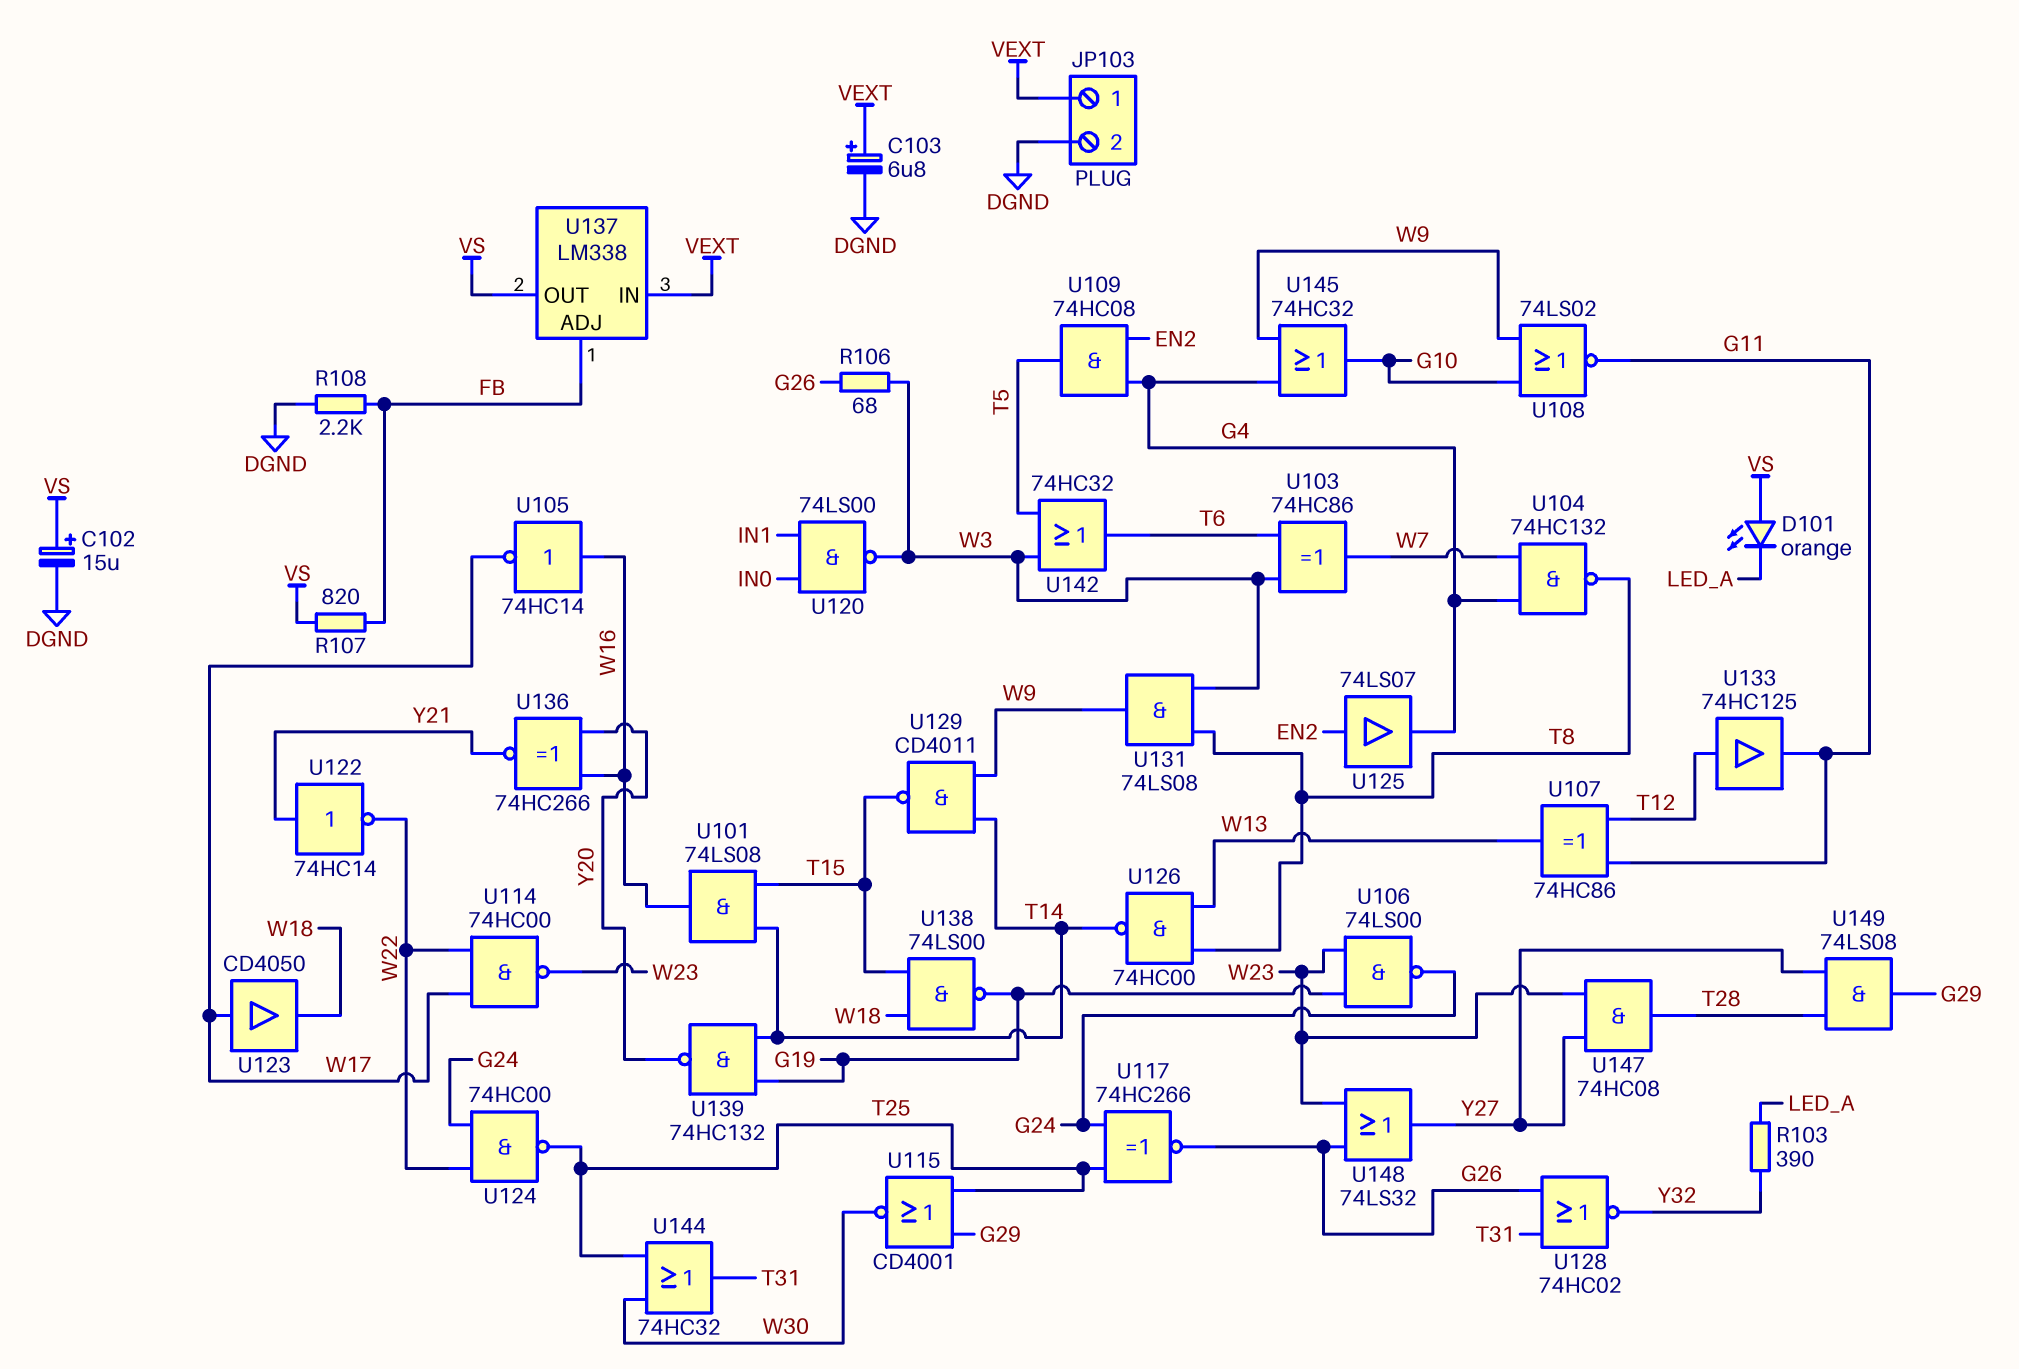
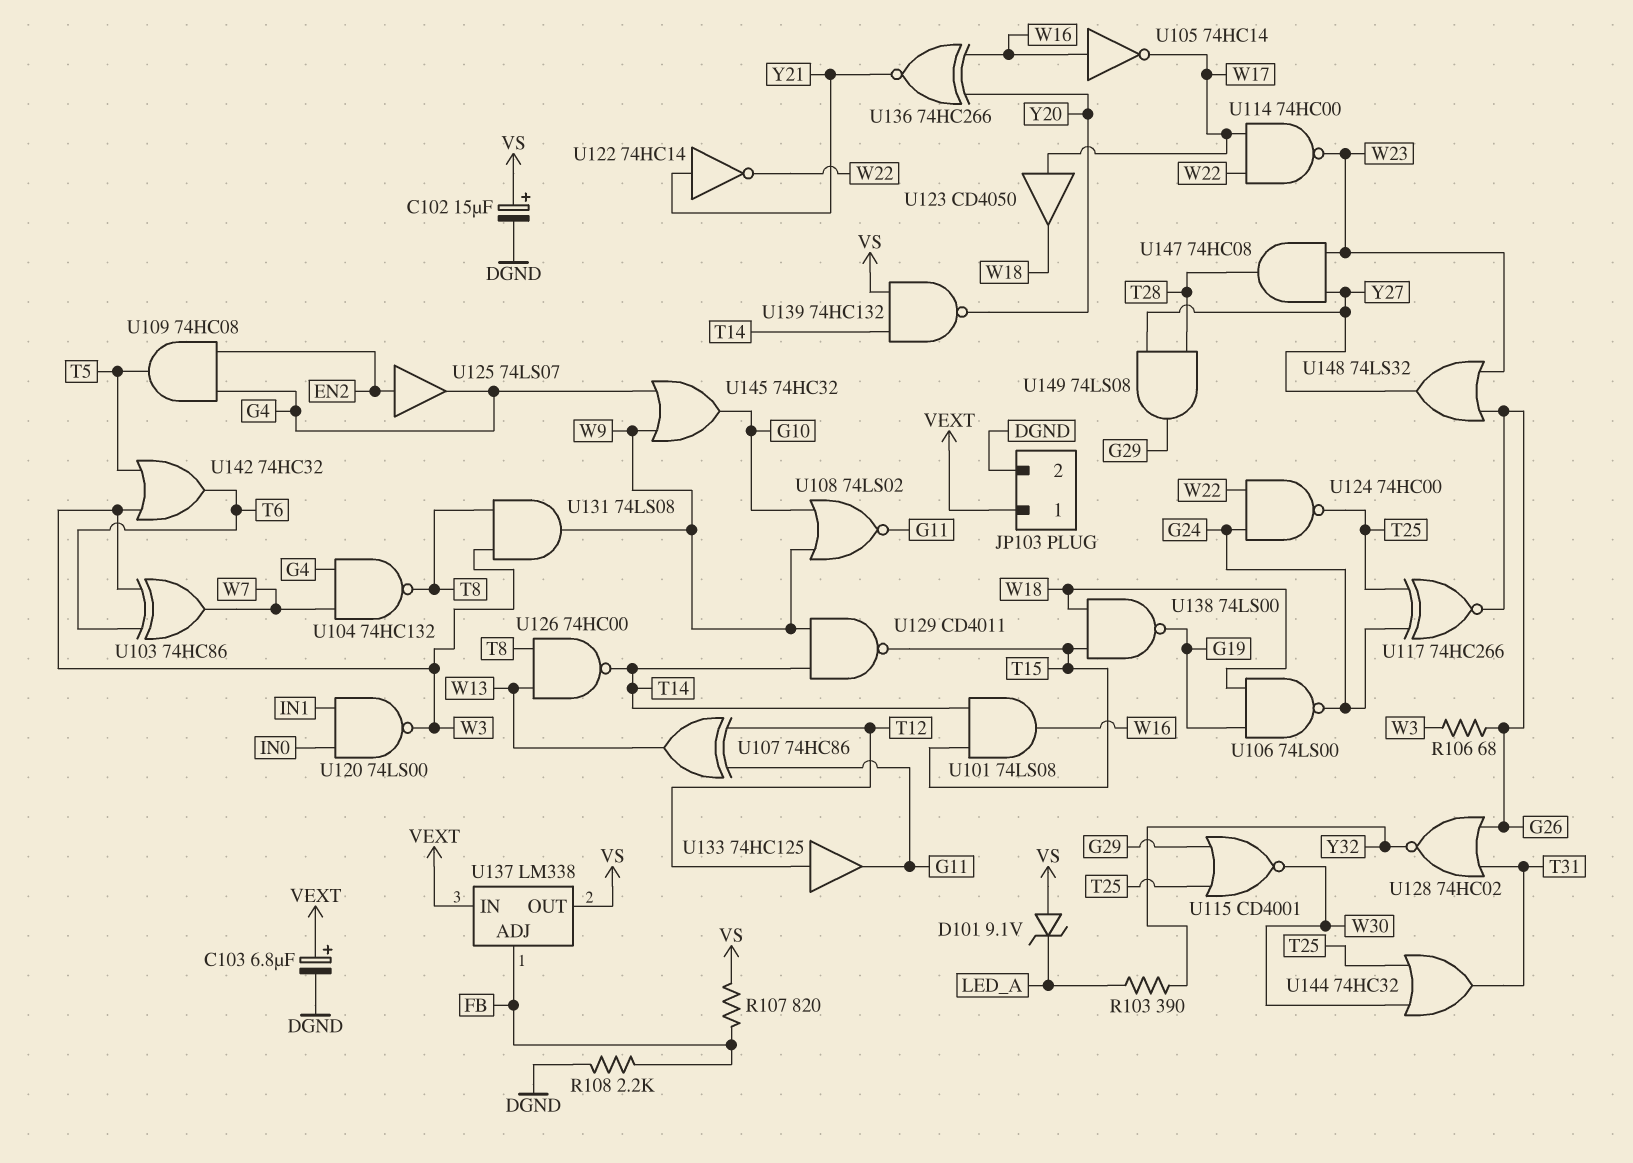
D101: LED orange (A VS, K LED_A) -> zener 9.1V (A VS, K LED_A)
U106: NAND 74LS00 (in G19, in W23, out G24) -> NAND 74LS00 (in G19, in W18, out G24)
U139: NAND 74HC132 (in G19, in T14, out Y20) -> NAND 74HC132 (in T14, in VS, out Y20)

